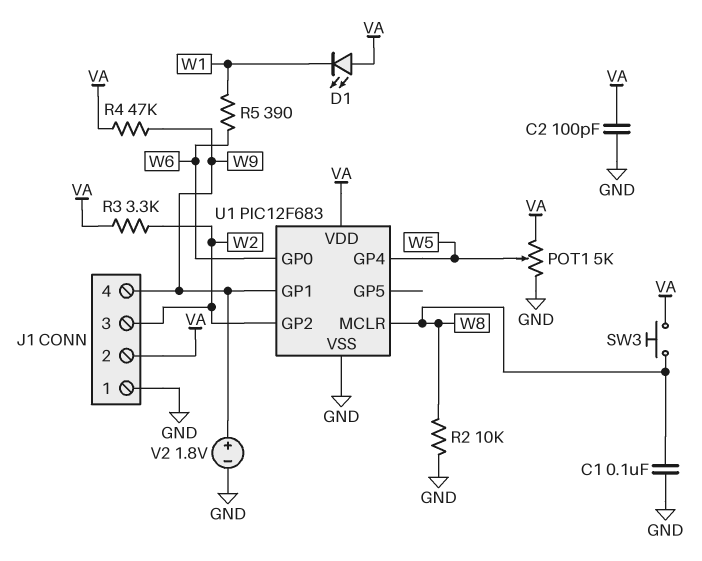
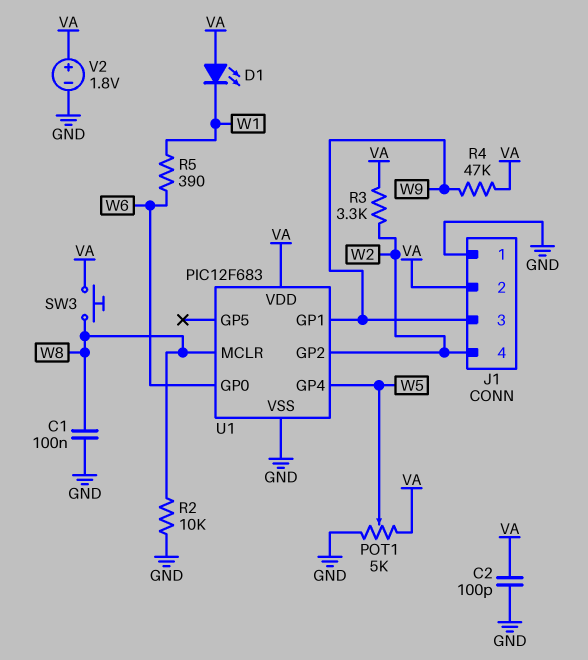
J1 pin 3: W2 -> W9
J1 pin 4: W9 -> W2
V2: 1.8V (plus W9, minus GND) -> 1.8V (plus VA, minus GND)

